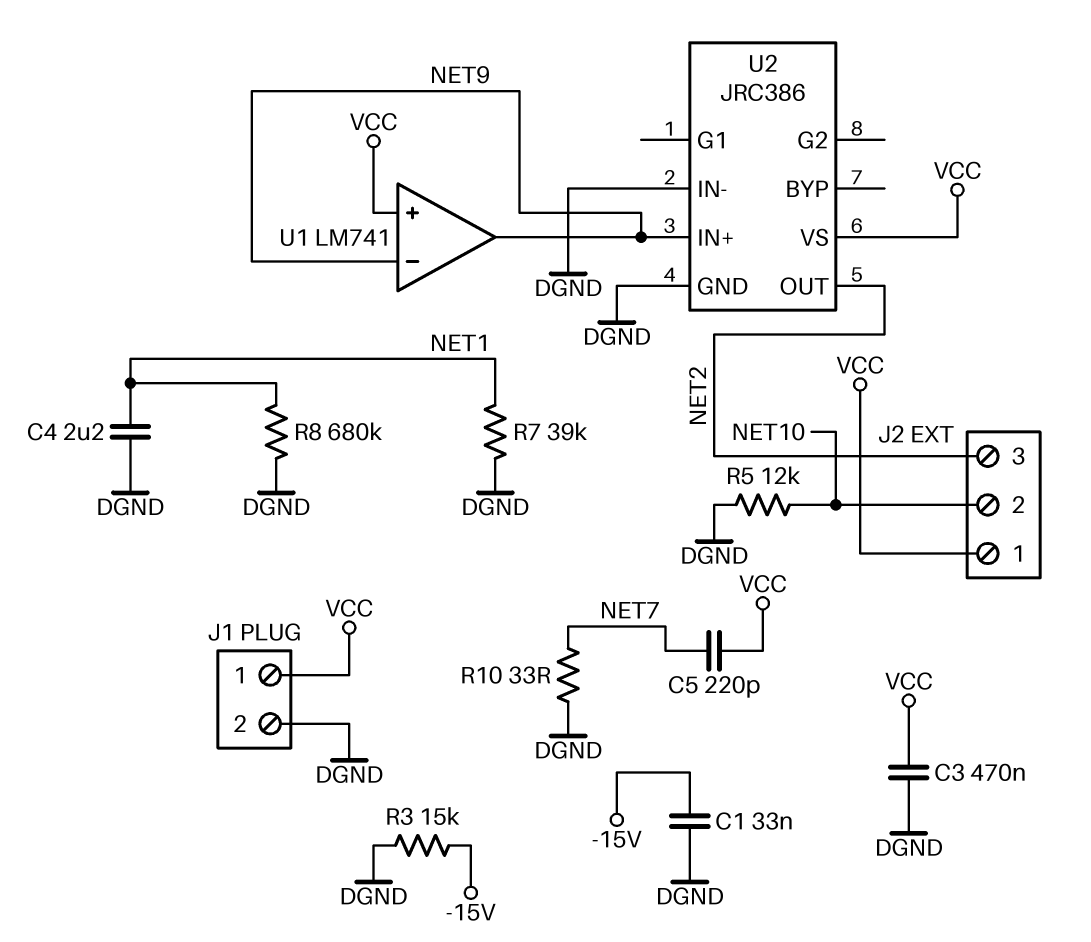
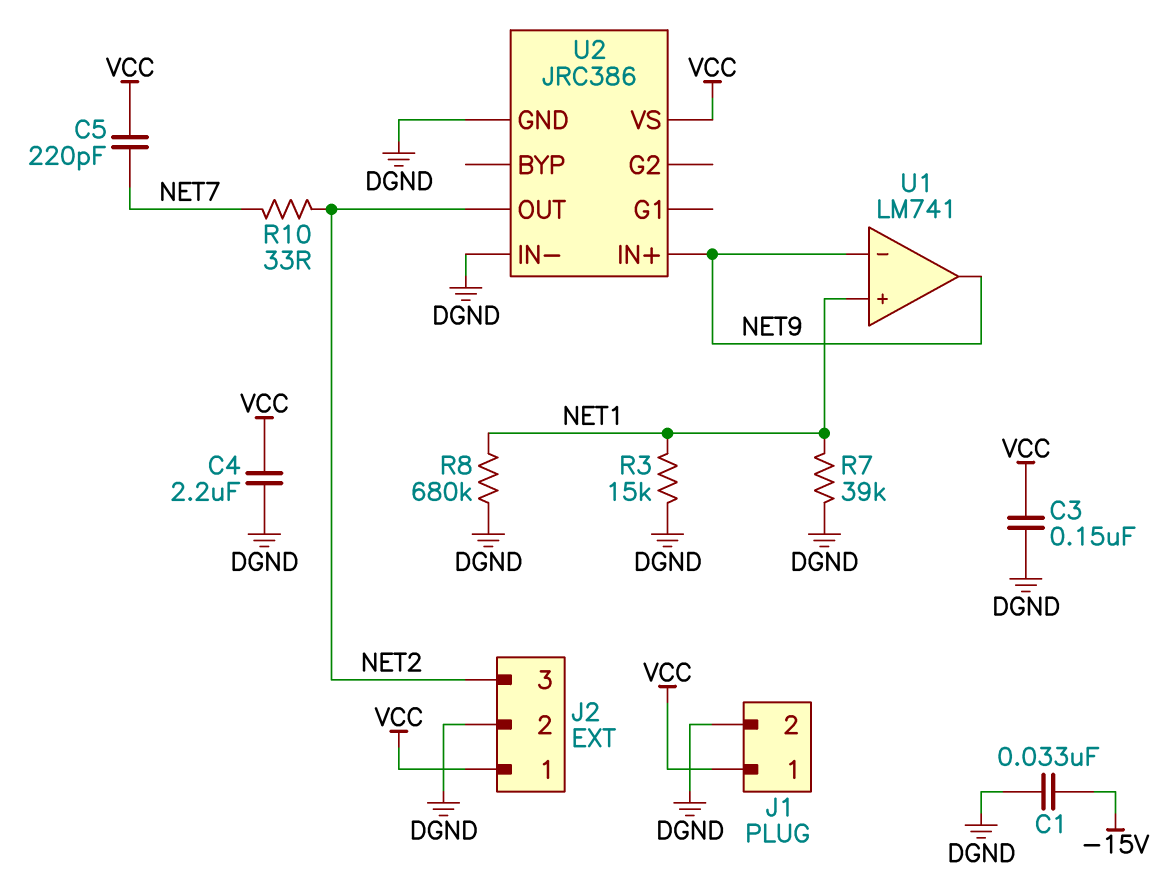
C3: 470nF (DGND, VCC) -> 150nF (DGND, VCC)
C4: 2.2uF (DGND, NET1) -> 2.2uF (DGND, VCC)
J2 pin 2: NET10 -> DGND
R3: 15k (-15V, DGND) -> 15k (DGND, NET1)
R5: 12k (DGND, NET10) -> none
R10: 33 (DGND, NET7) -> 33 (NET2, NET7)
U1 pin in+: VCC -> NET1

